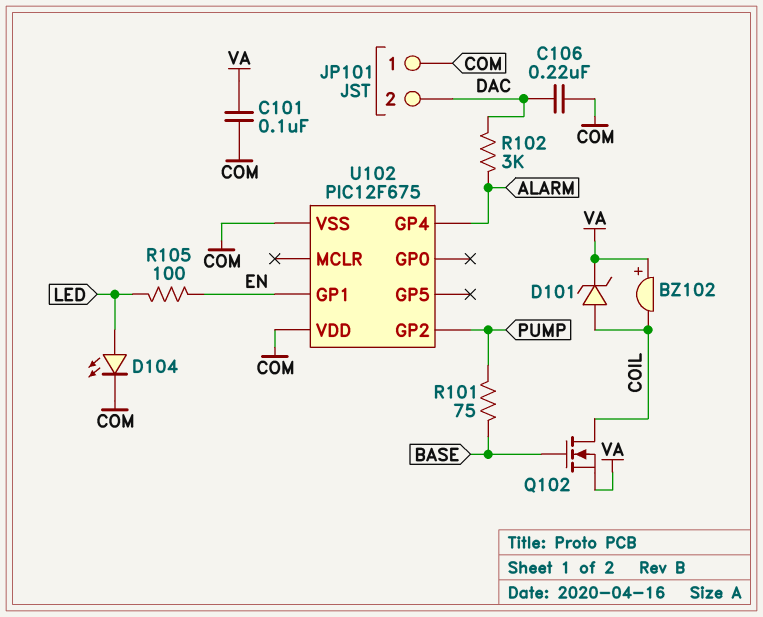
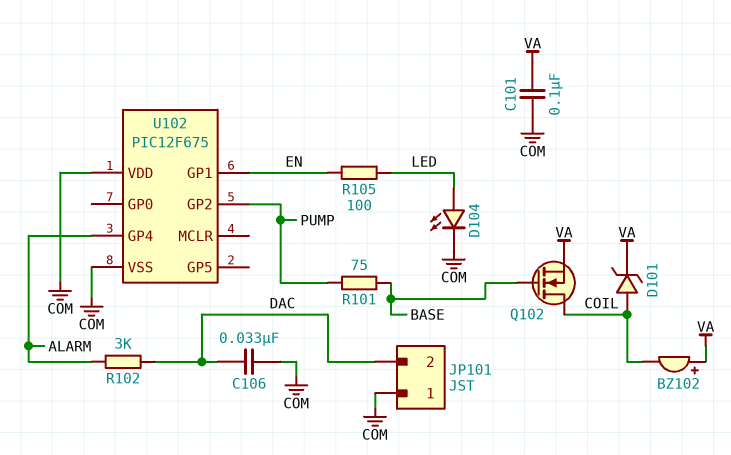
C106: 220nF (COM, DAC) -> 33nF (COM, DAC)

